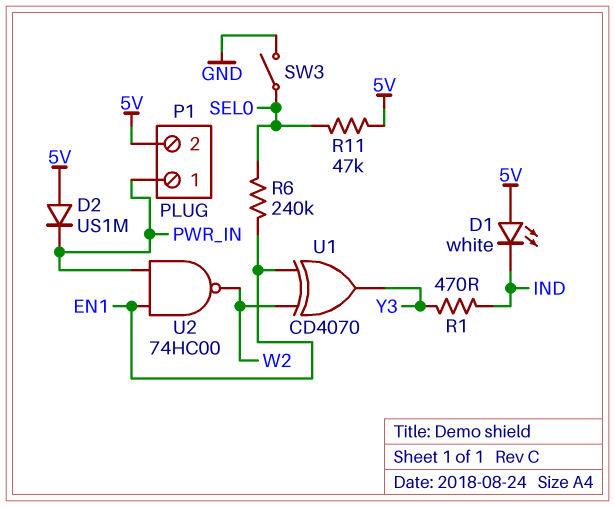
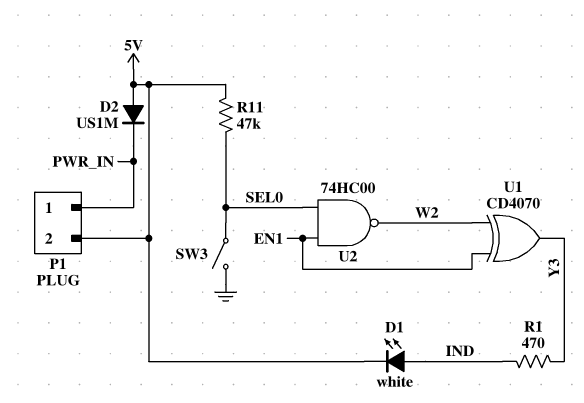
D1: LED white (A 5V, K IND) -> LED white (A IND, K 5V)
R6: 240k (EN1, SEL0) -> none
U2: NAND 74HC00 (in EN1, in PWR_IN, out W2) -> NAND 74HC00 (in EN1, in SEL0, out W2)

